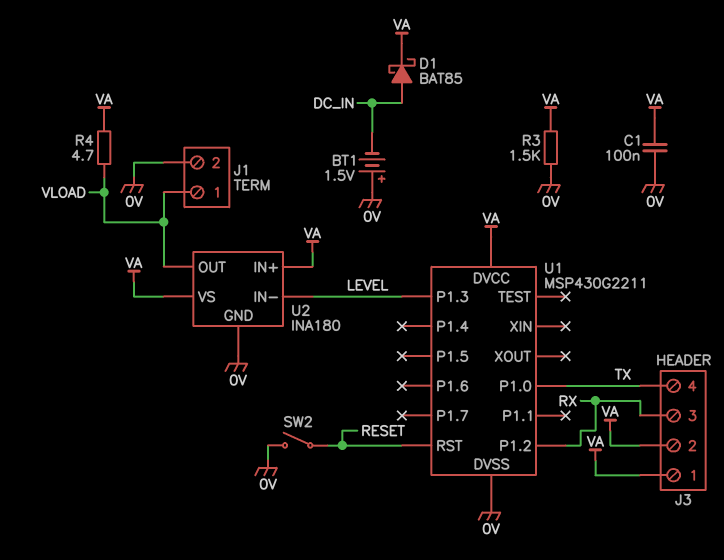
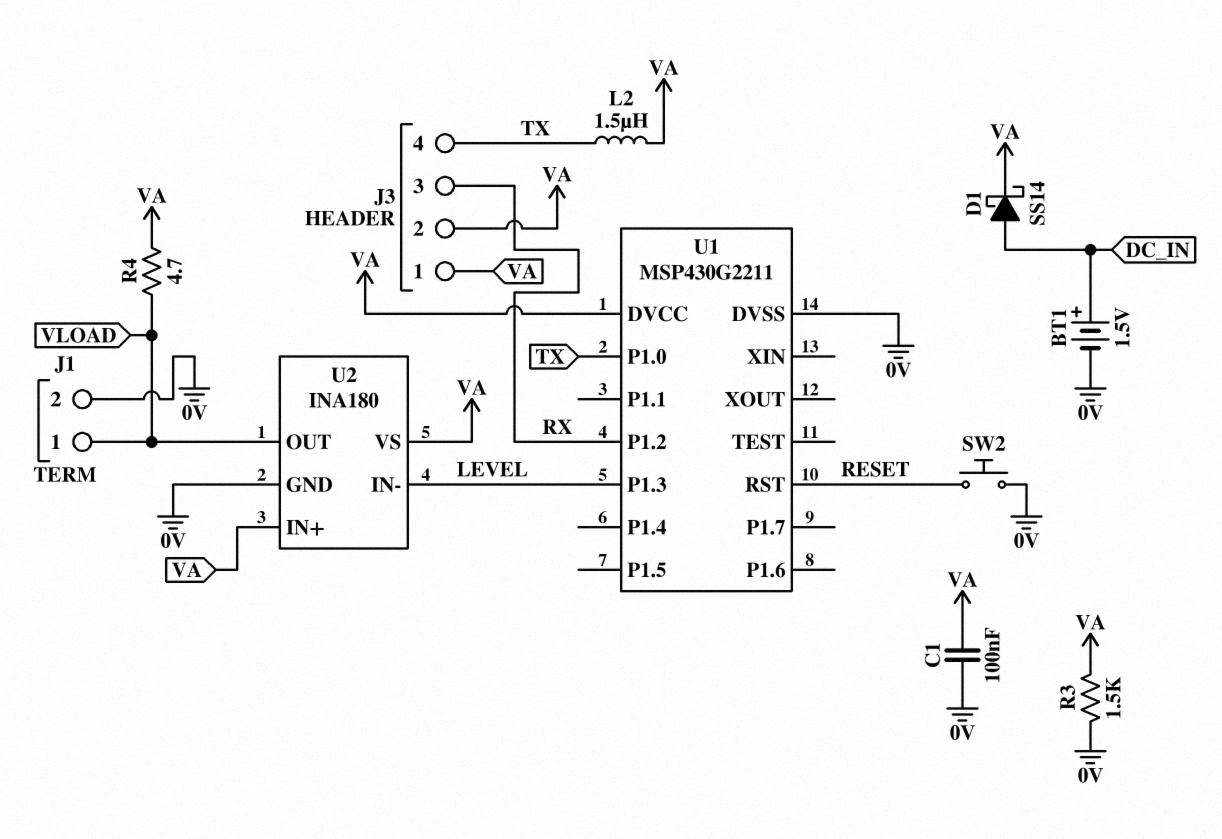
BT1: 1.5V (plus 0V, minus DC_IN) -> 1.5V (plus DC_IN, minus 0V)
D1: schottky BAT85 (A DC_IN, K VA) -> schottky SS14 (A DC_IN, K VA)
L2: none -> 1.5uH (TX, VA)
SW2: switch (0V, RESET) -> button (0V, RESET)

